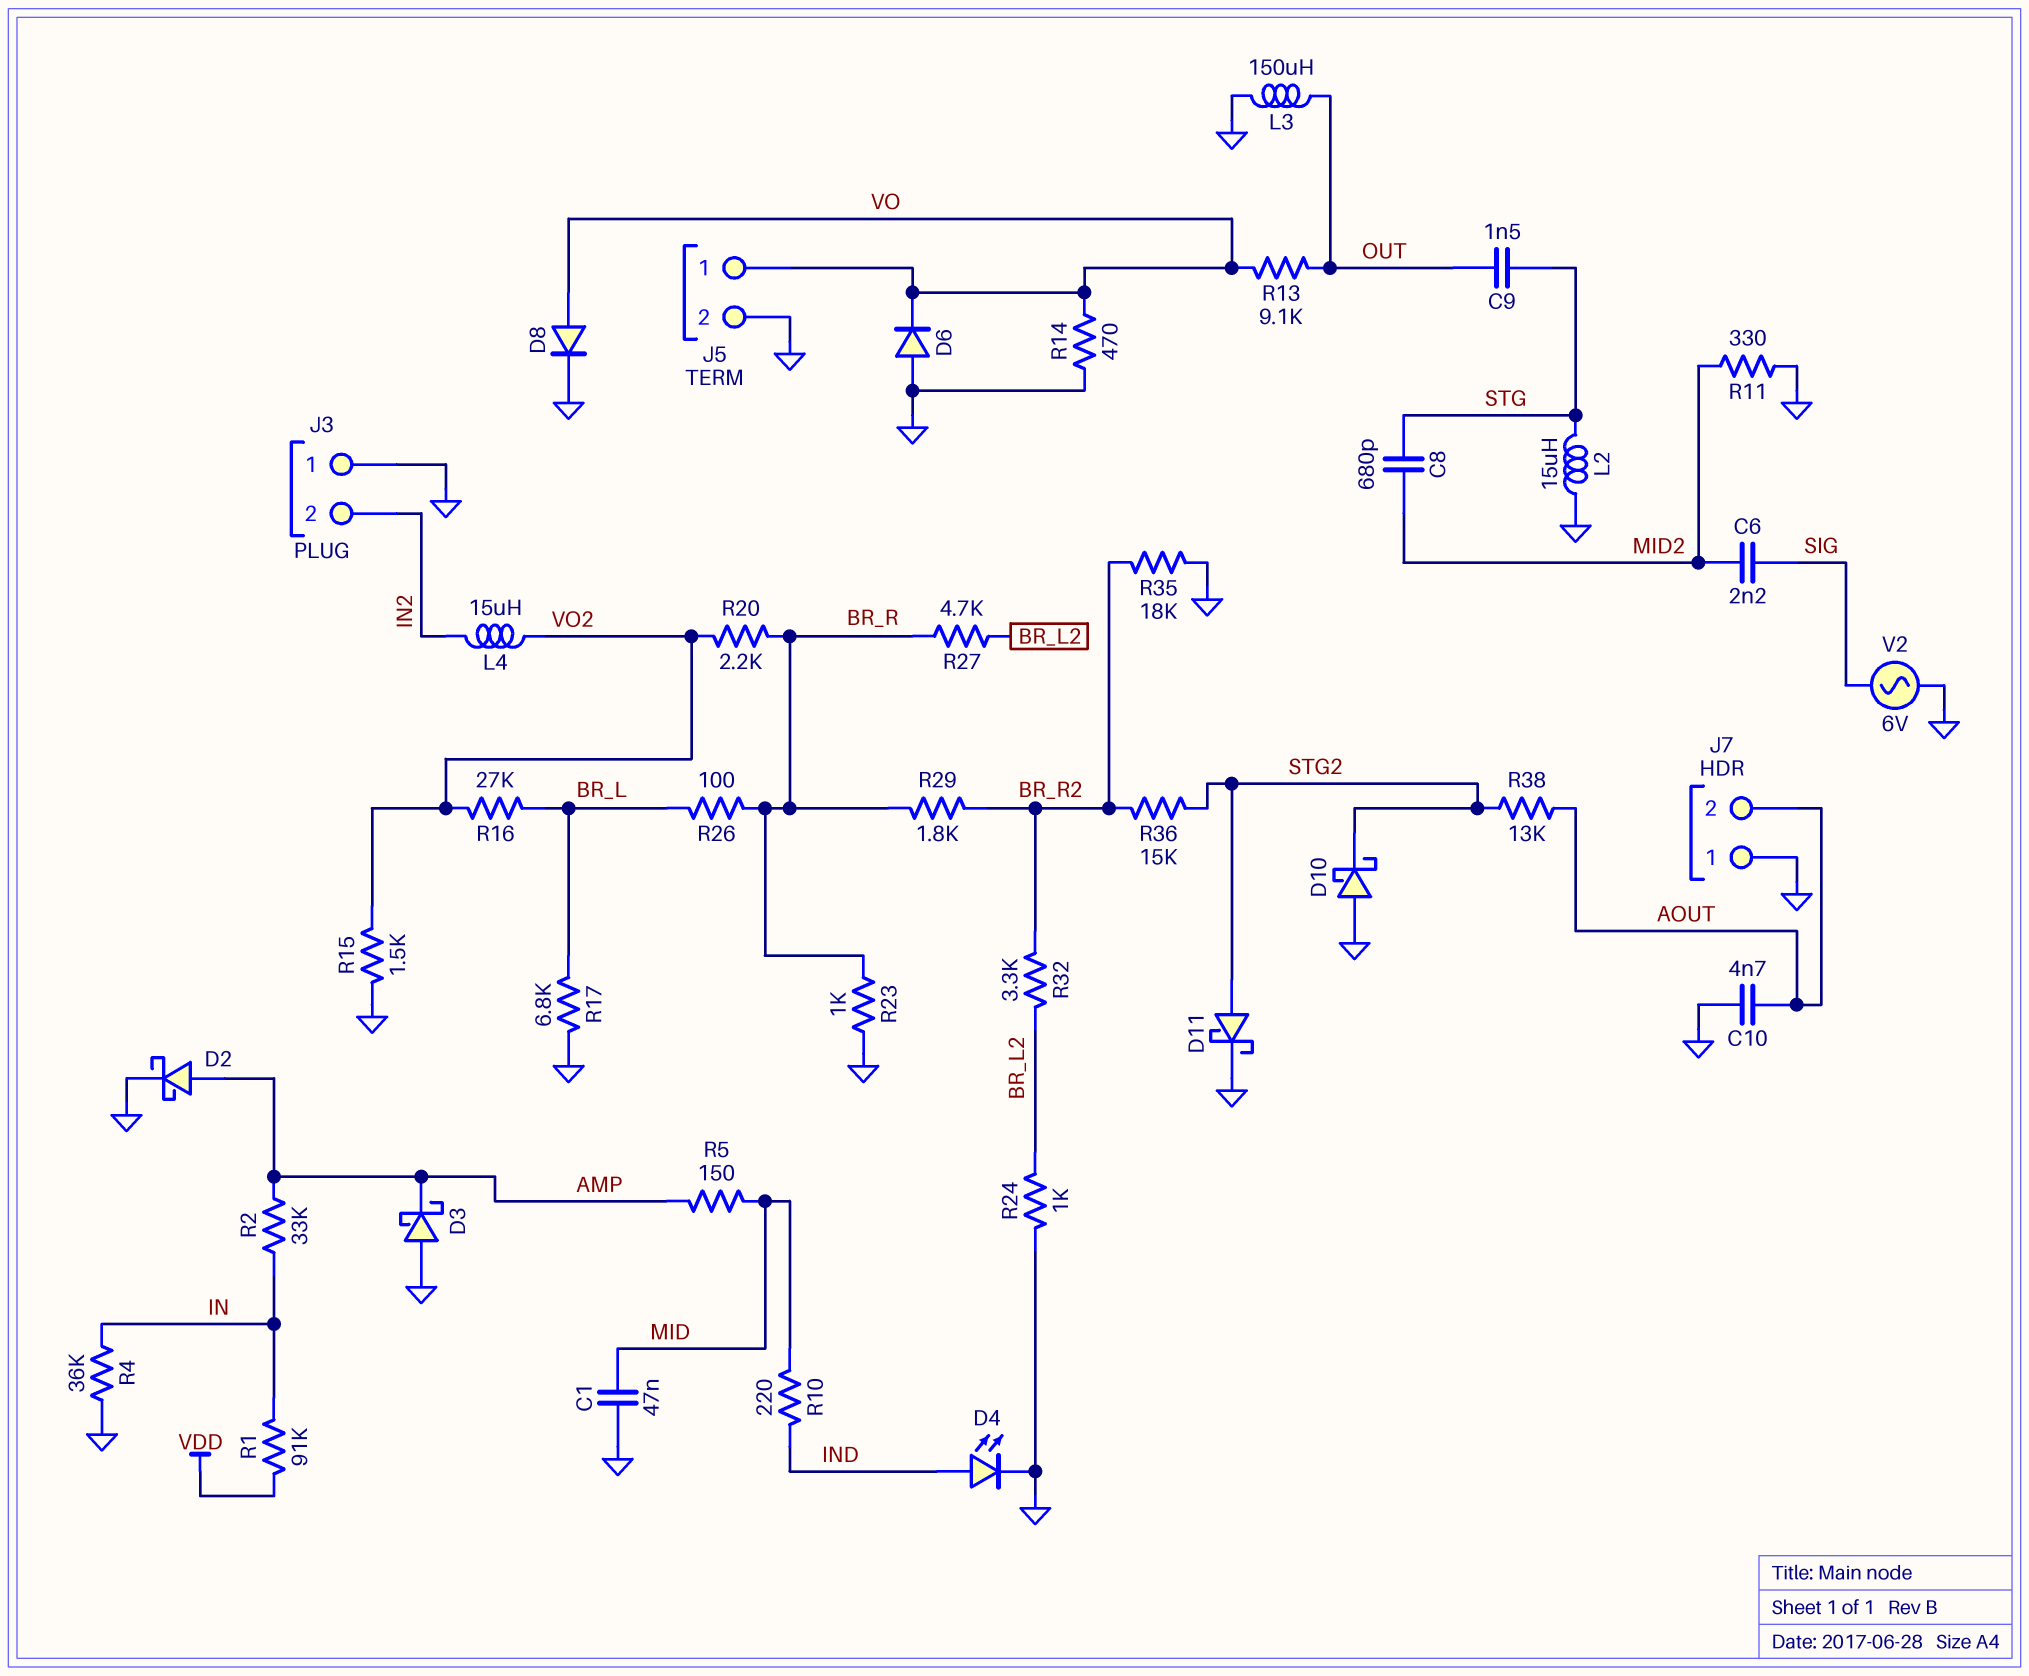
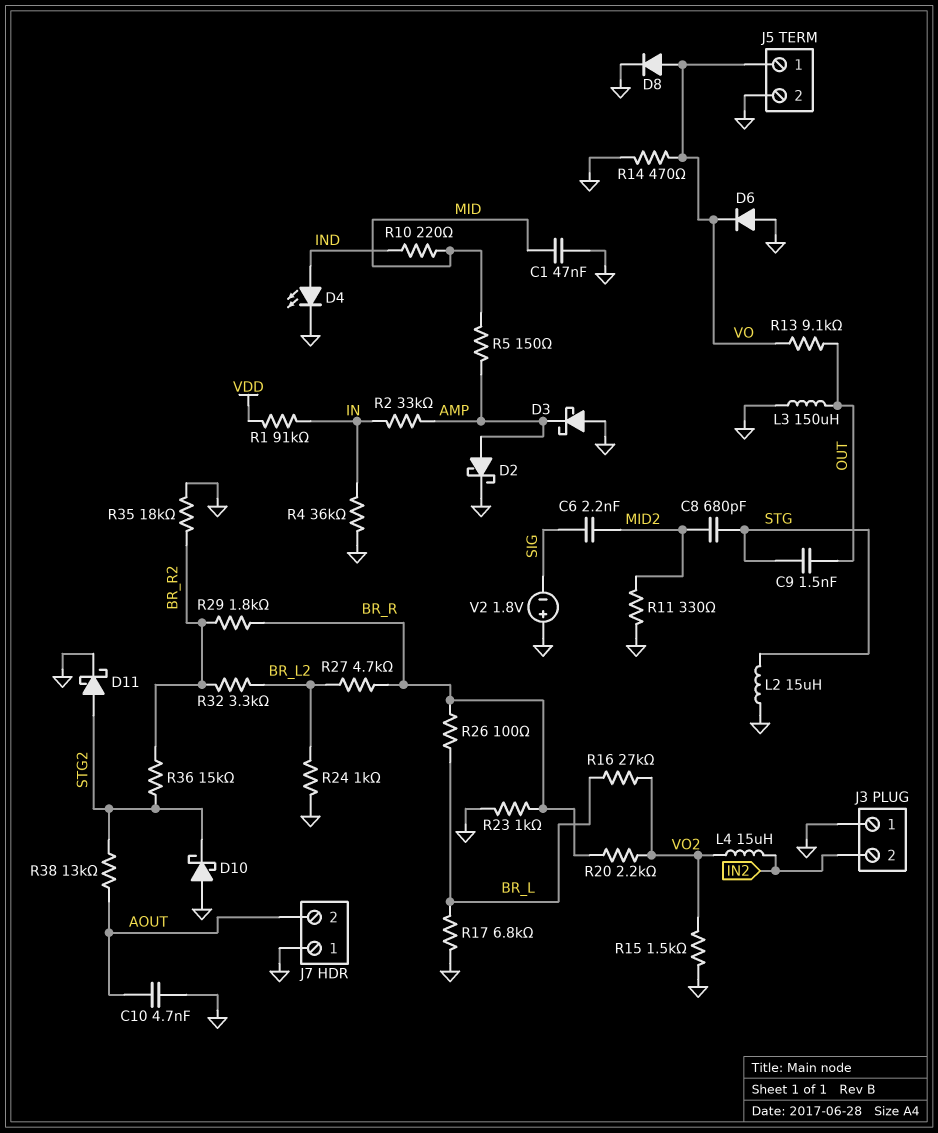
V2: AC 6V (GND, SIG) -> 1.8V (plus GND, minus SIG)

